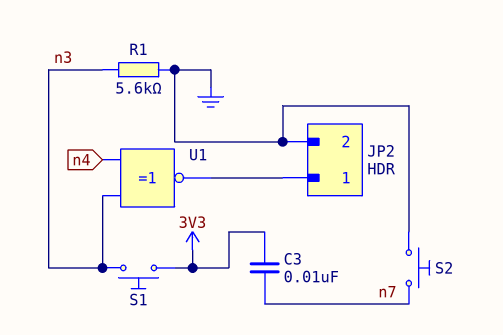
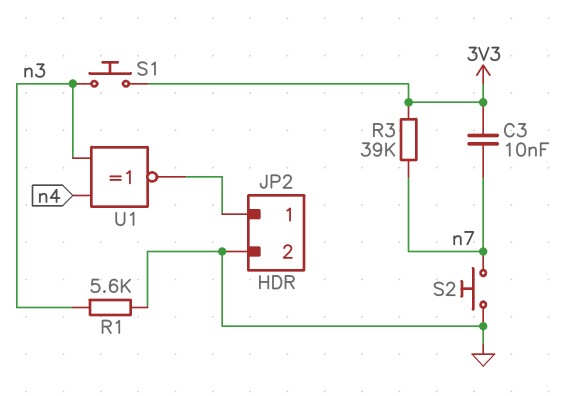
R3: none -> 39k (3V3, n7)

